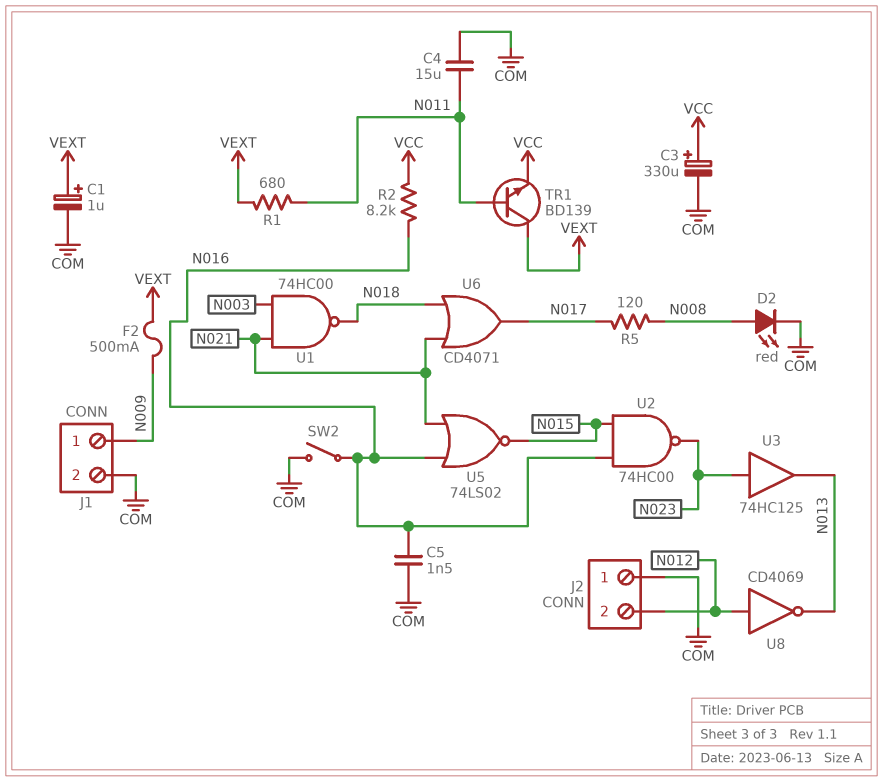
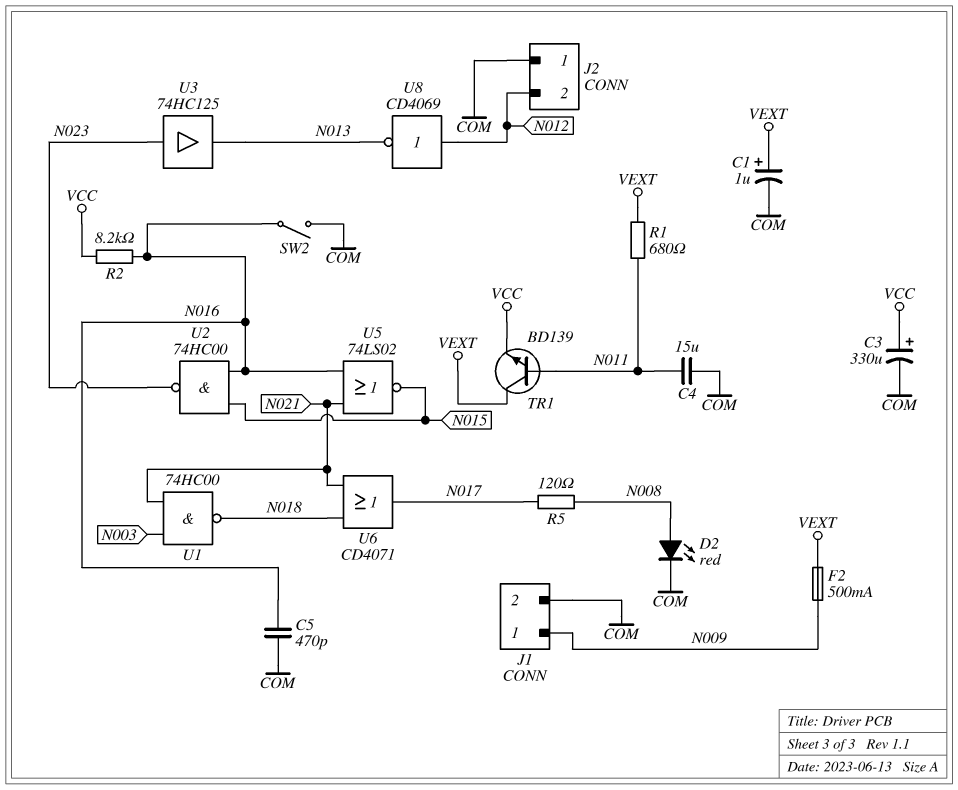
C5: 1.5nF (COM, N016) -> 470pF (COM, N016)

